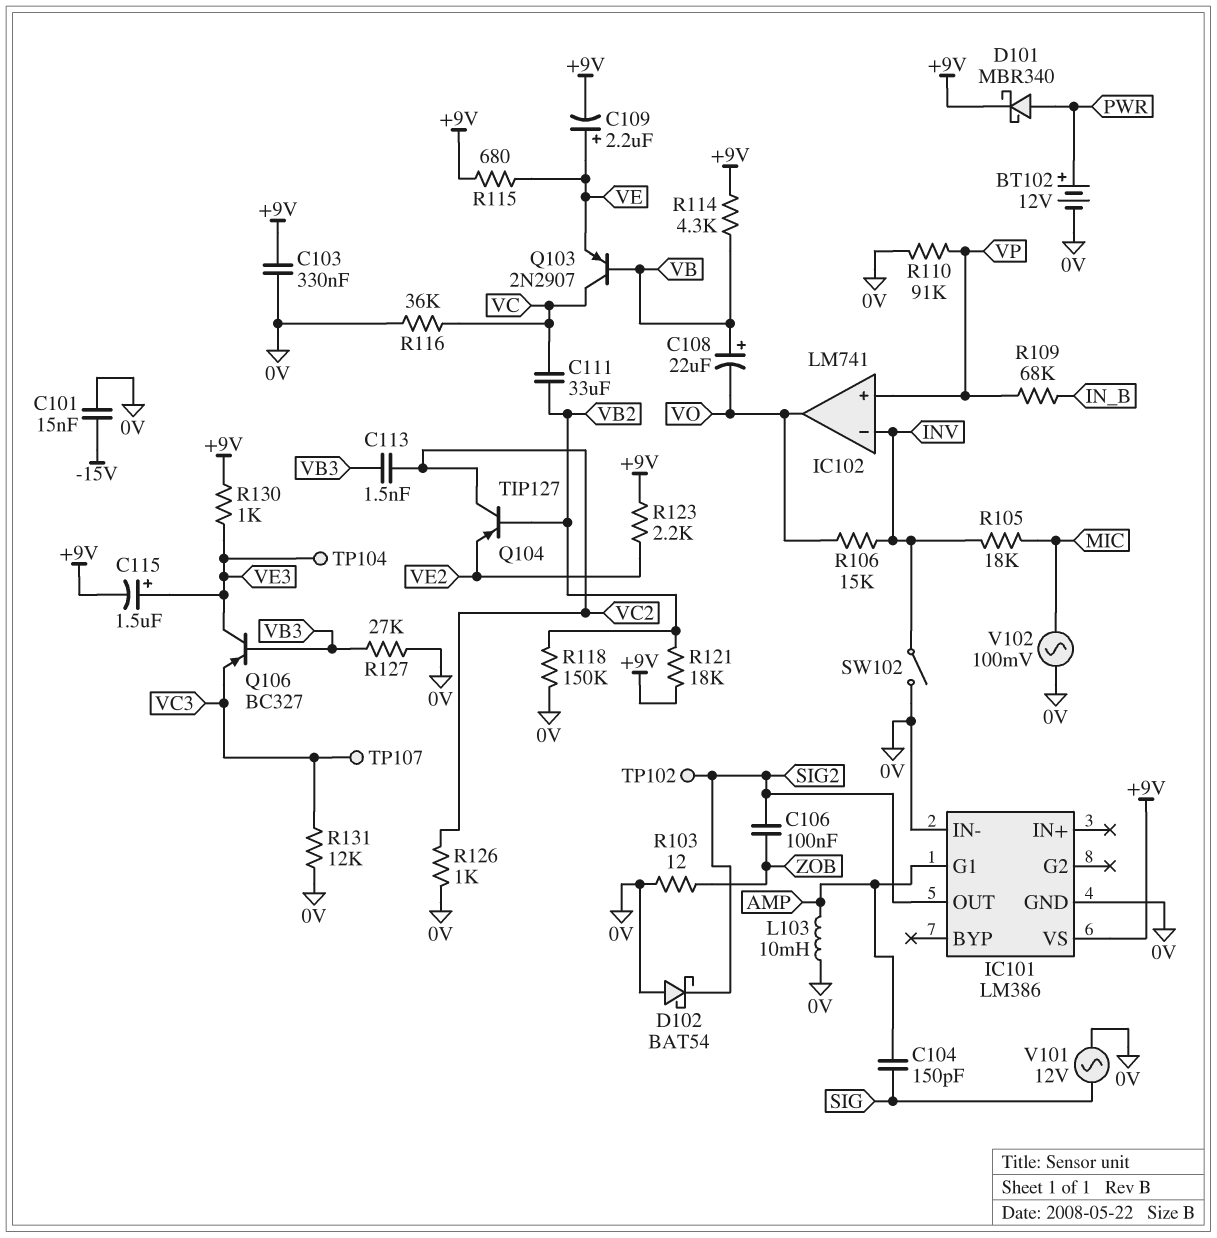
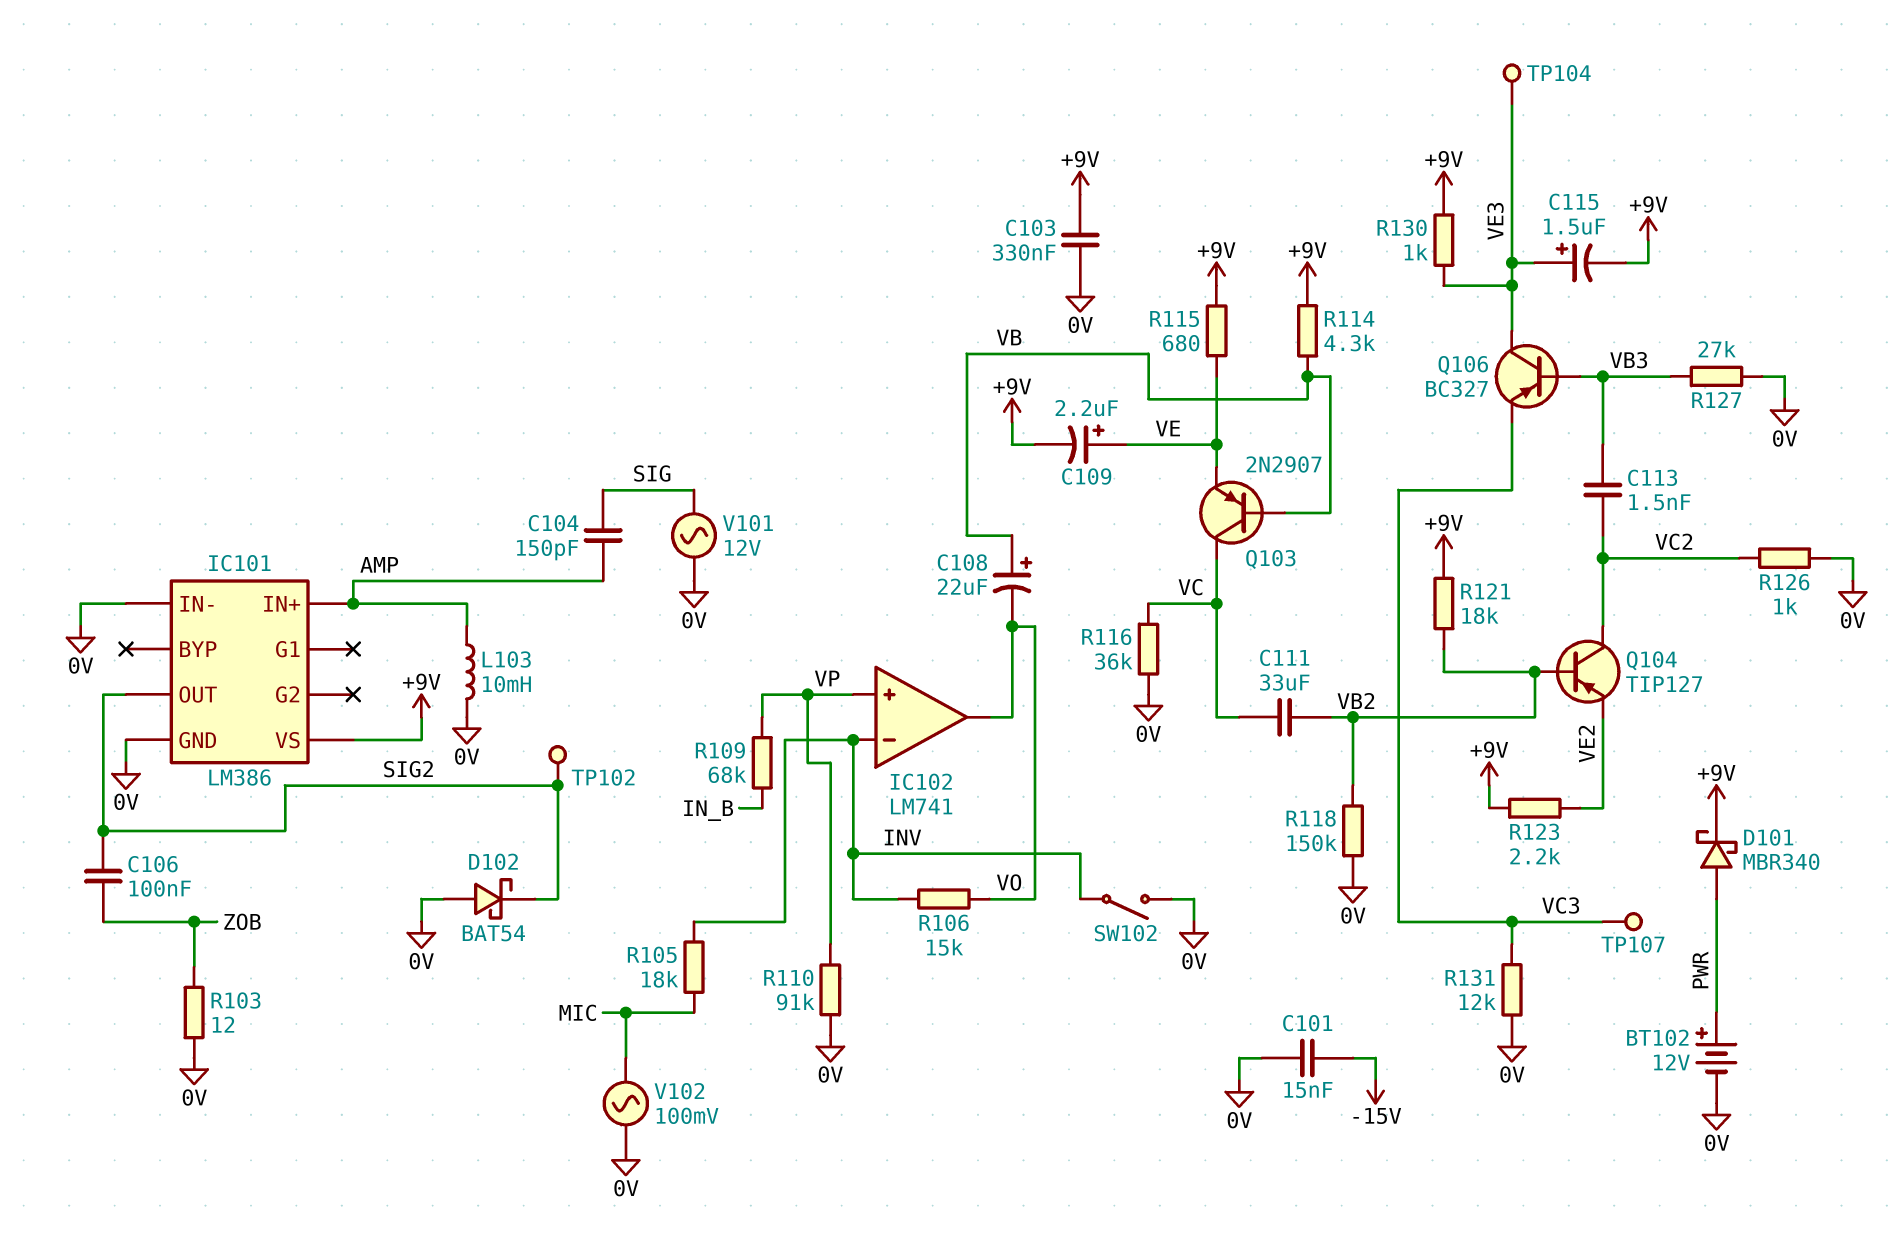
IC101 pin G1: AMP -> none
IC101 pin IN+: none -> AMP

